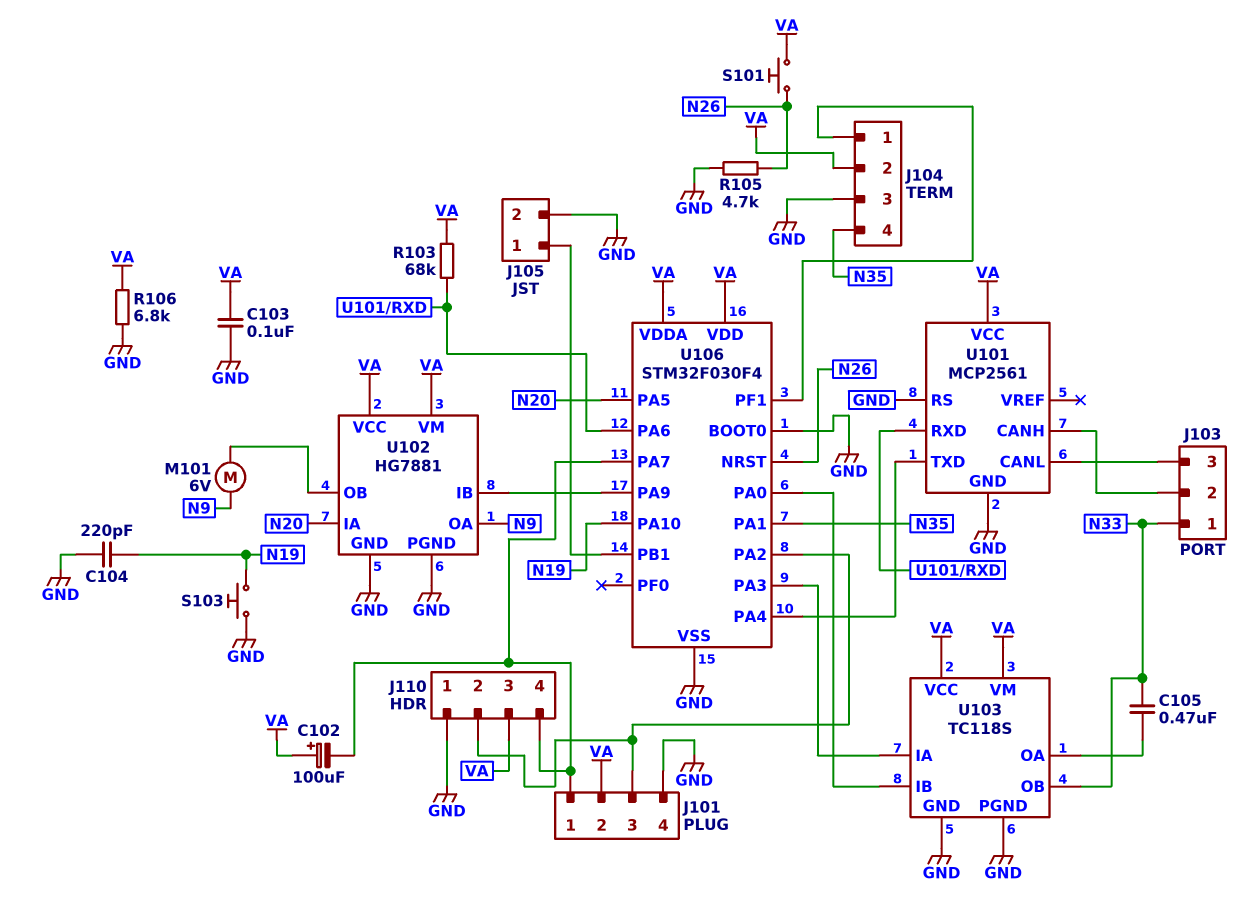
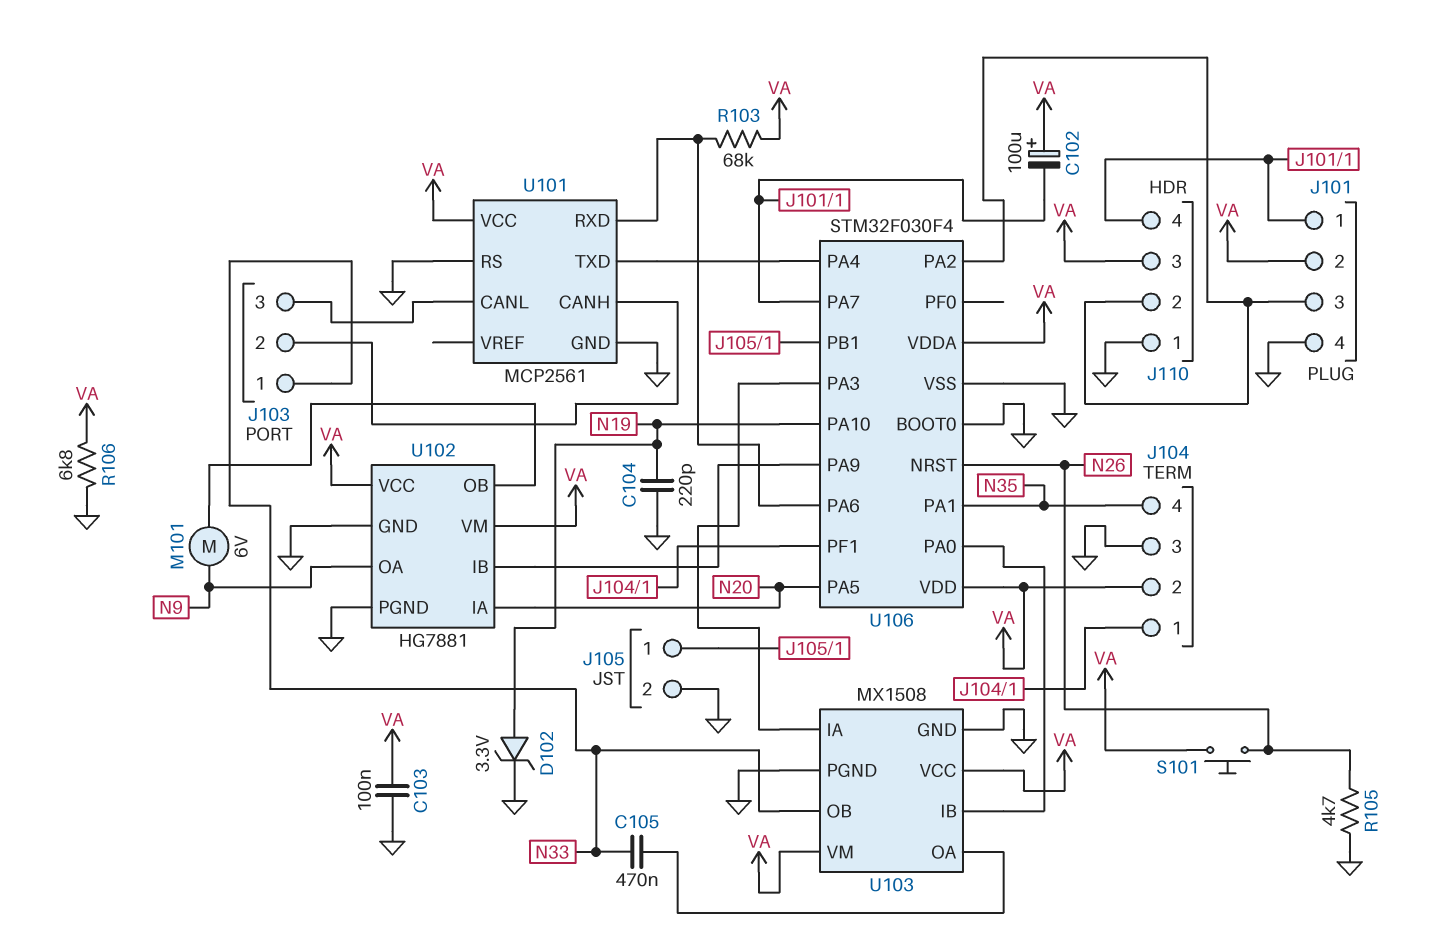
D102: none -> zener 3.3V (A N19, K GND)
S103: button (GND, N19) -> none
U103: TC118S -> MX1508

